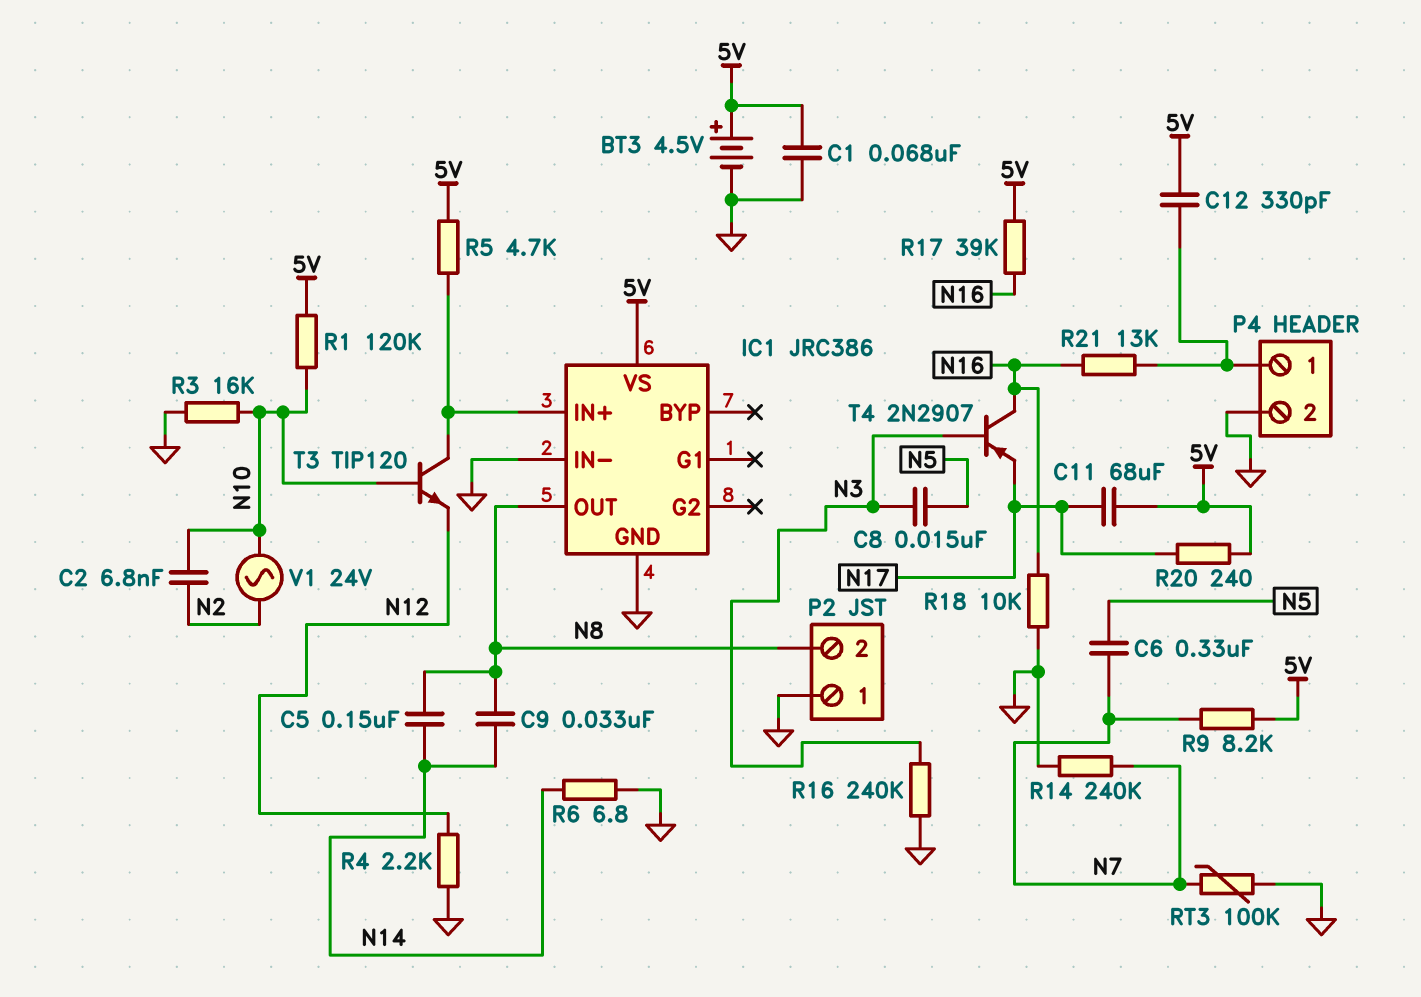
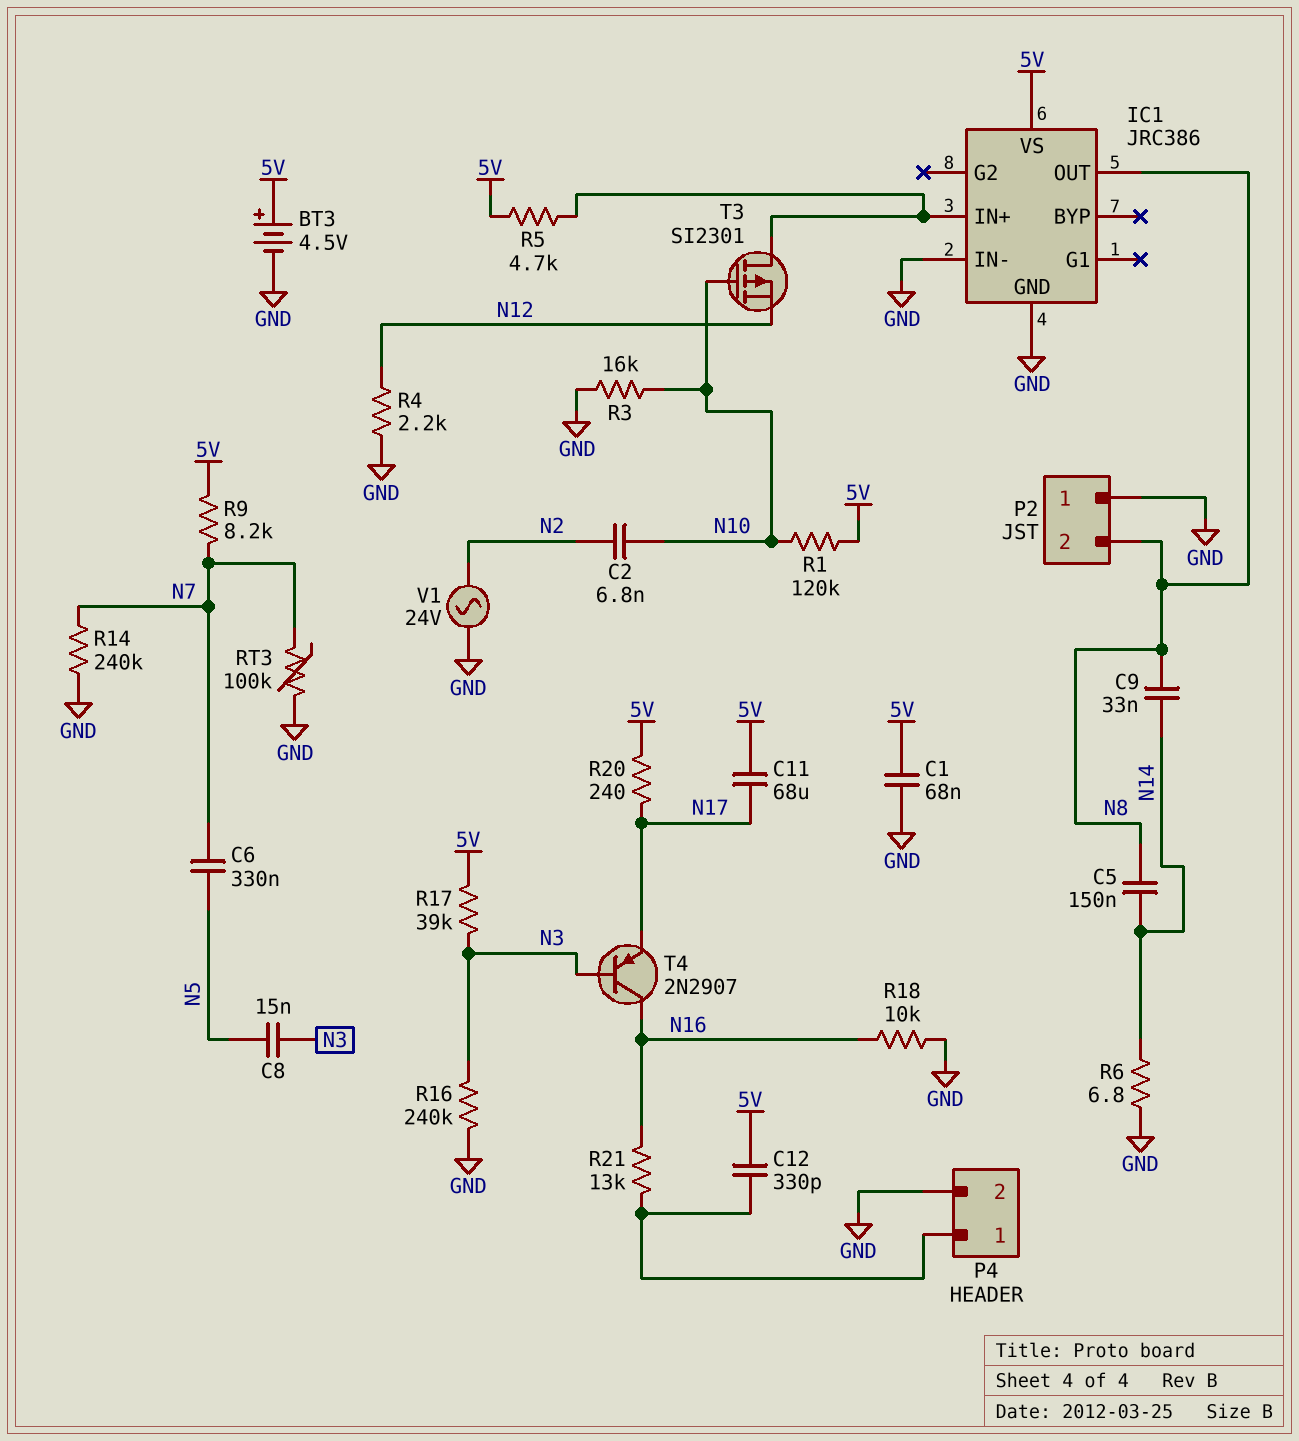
R17: 39k (5V, N16) -> 39k (5V, N3)
T3: NPN TIP120 (B N10, C IC1/IN+, E N12) -> PMOS SI2301 (G N10, D IC1/IN+, S N12)
V1: AC 24V (N2, N10) -> AC 24V (GND, N2)

